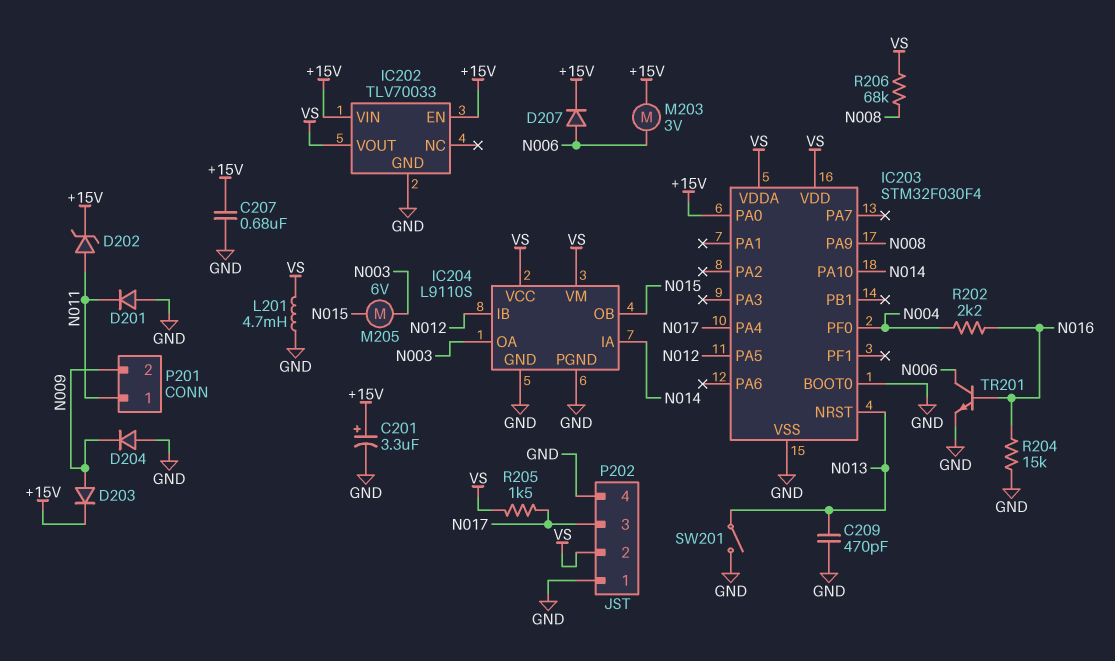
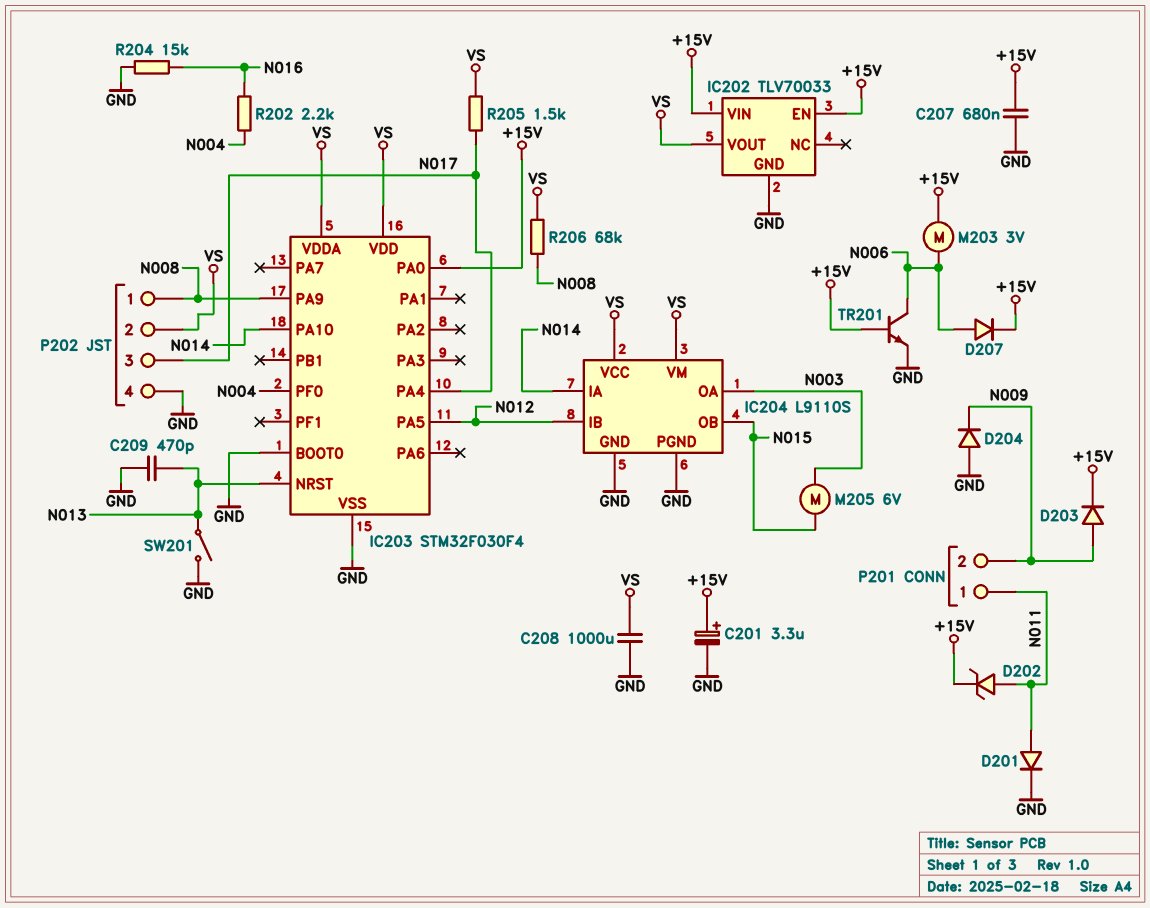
C208: none -> 1000uF (GND, VS)
D201: diode (A GND, K N011) -> diode (A N011, K GND)
L201: 4.7mH (GND, VS) -> none
P202 pin 1: GND -> N008
TR201: NPN (B N016, C N006, E GND) -> NPN (B +15V, C N006, E GND)

